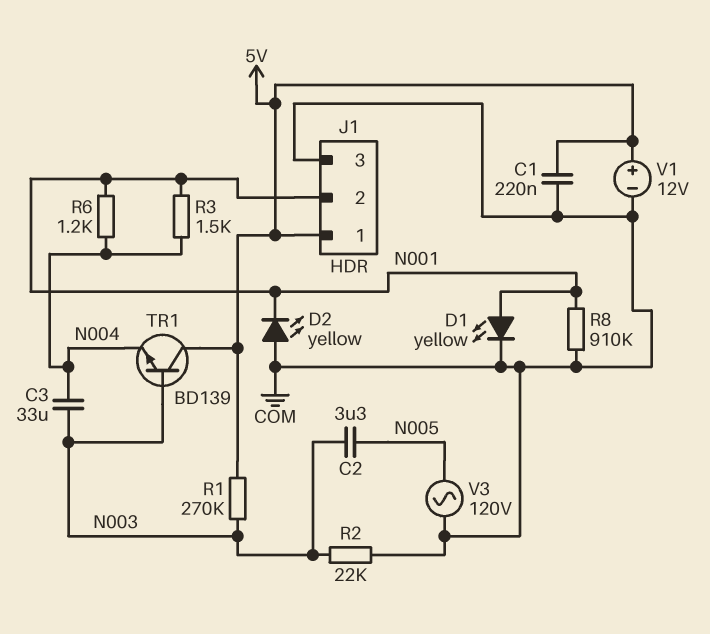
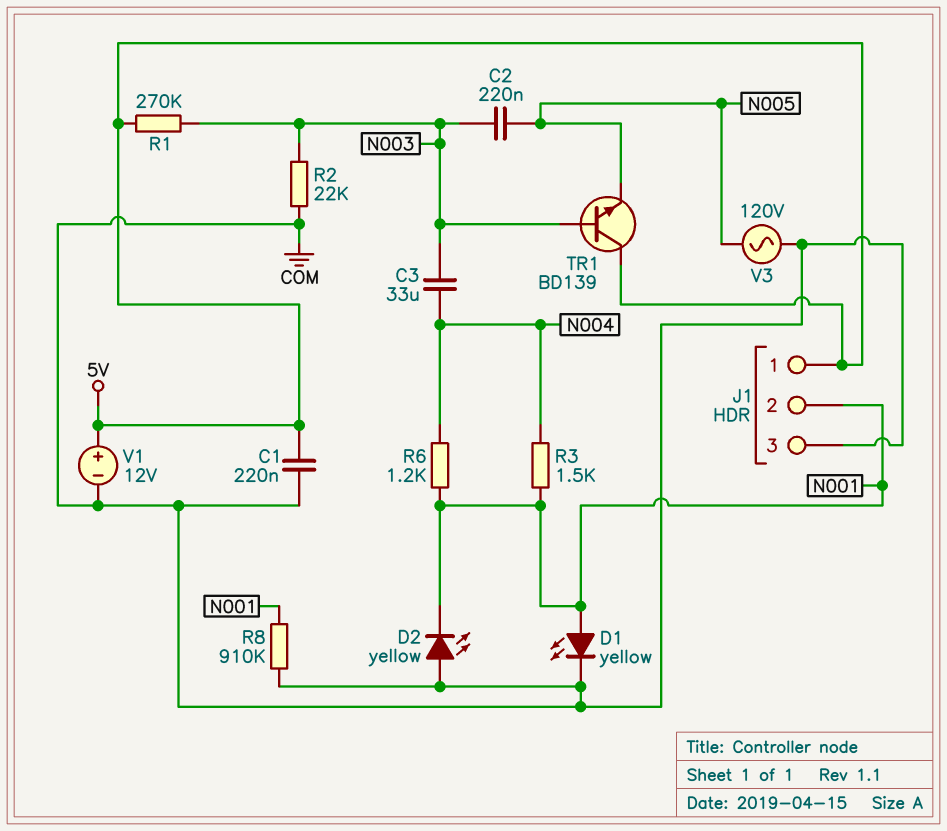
C2: 3.3uF (N003, N005) -> 220nF (N003, N005)
TR1: NPN BD139 (B N003, C 5V, E N004) -> NPN BD139 (B N003, C 5V, E N005)

